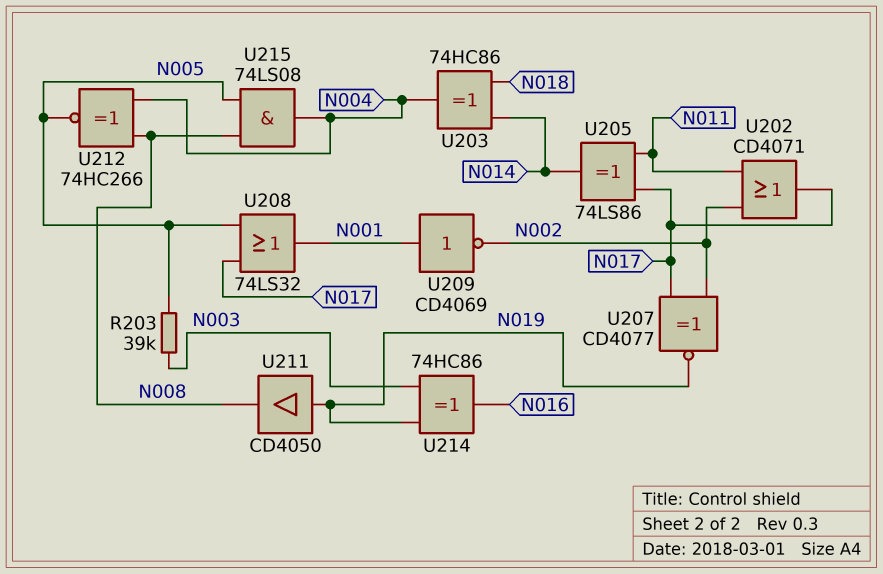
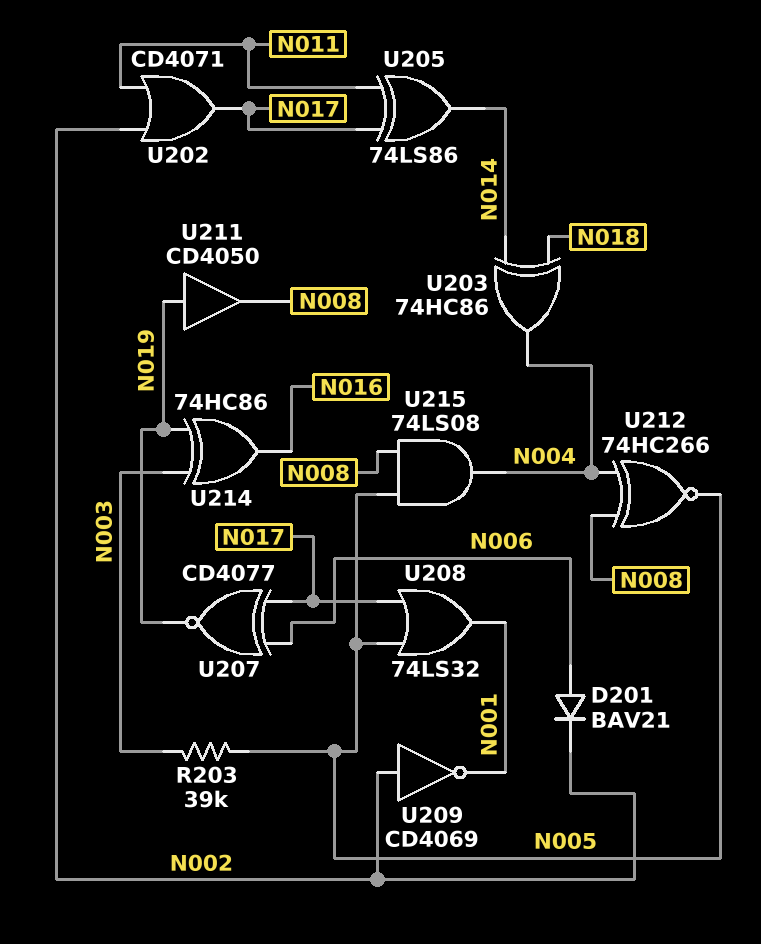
D201: none -> diode BAV21 (A N006, K N002)
U207: XNOR CD4077 (in N002, in N017, out N019) -> XNOR CD4077 (in N006, in N017, out N019)
U209: NOT CD4069 (in N001, out N002) -> NOT CD4069 (in N002, out N001)

